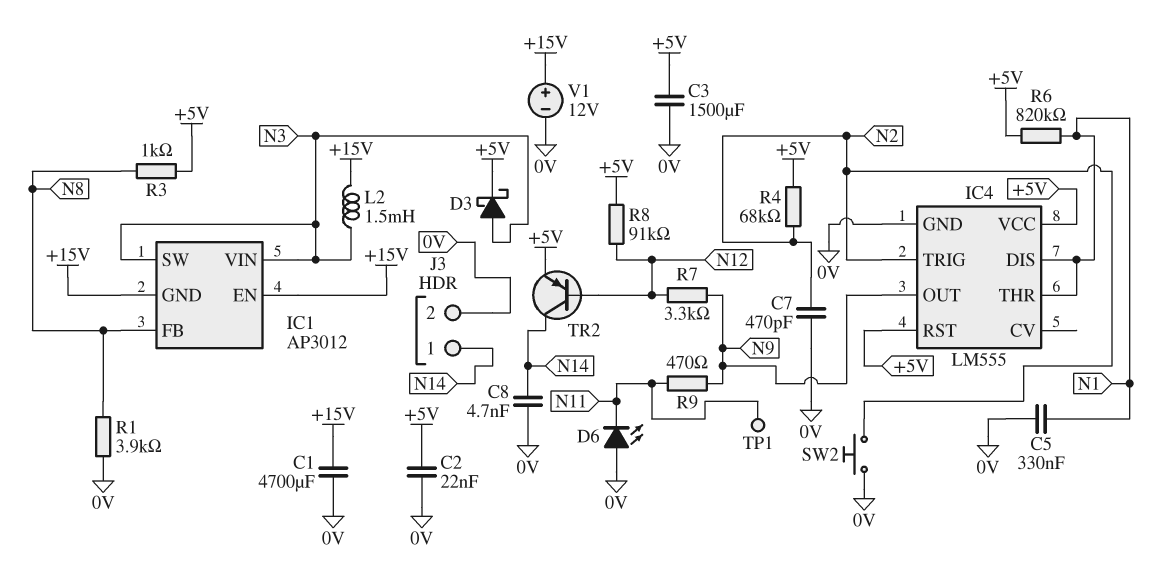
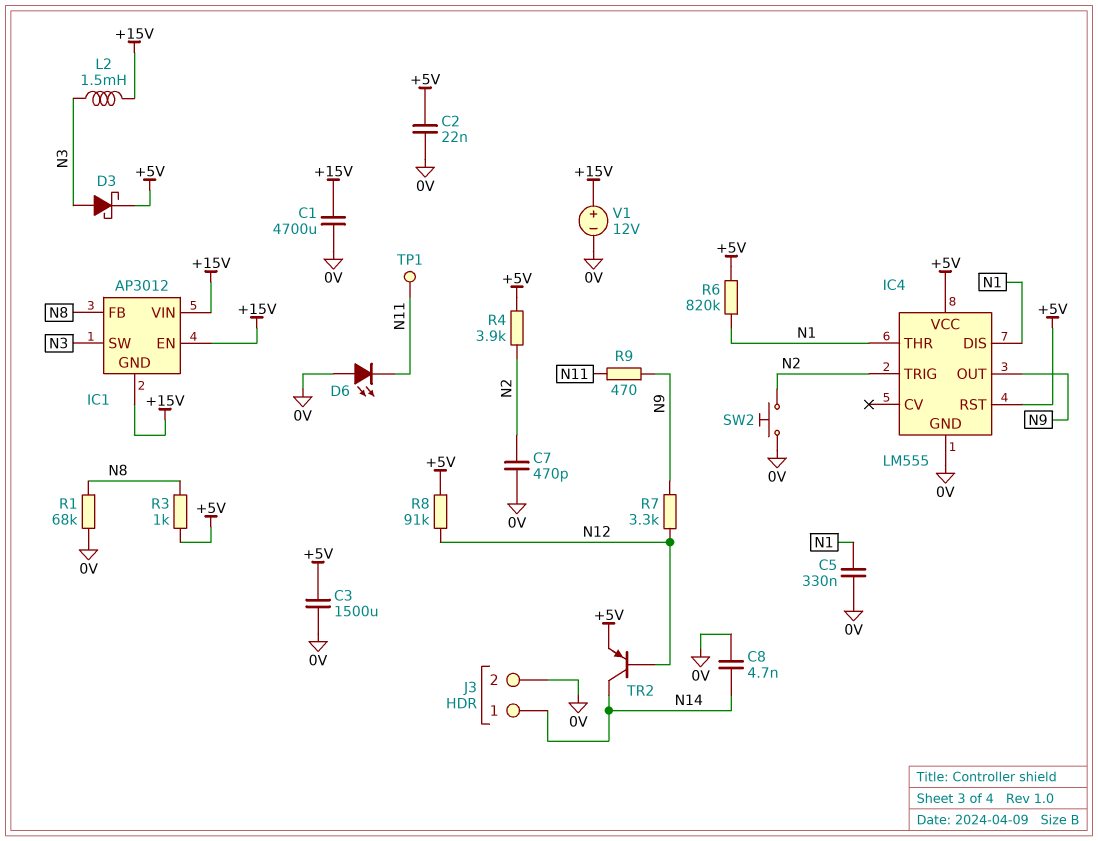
IC1 pin VIN: N3 -> +15V
R1: 3.9k (0V, N8) -> 68k (0V, N8)
R4: 68k (+5V, N2) -> 3.9k (+5V, N2)

